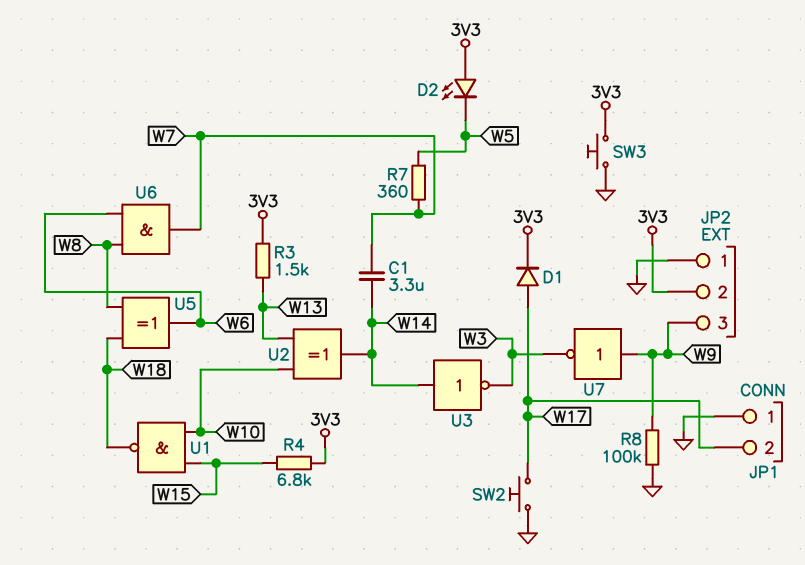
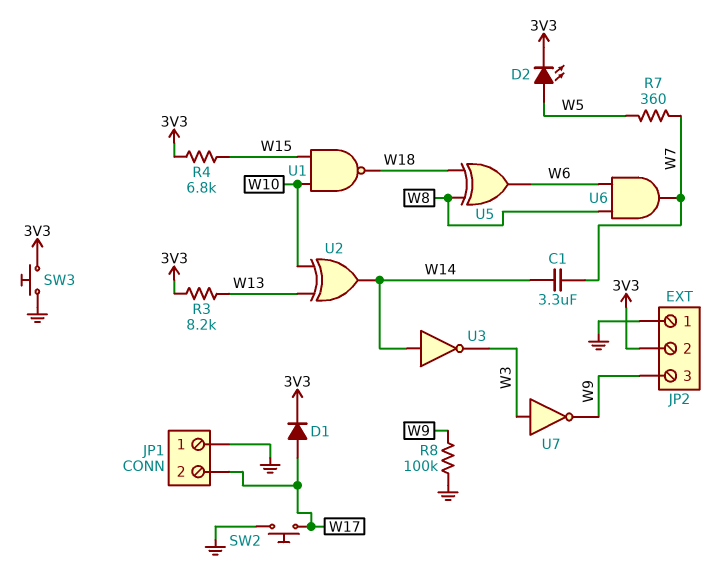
D2: LED (A 3V3, K W5) -> LED (A W5, K 3V3)
R3: 1.5k (3V3, W13) -> 8.2k (3V3, W13)
U7: NOT (in W9, out W3) -> NOT (in W3, out W9)

